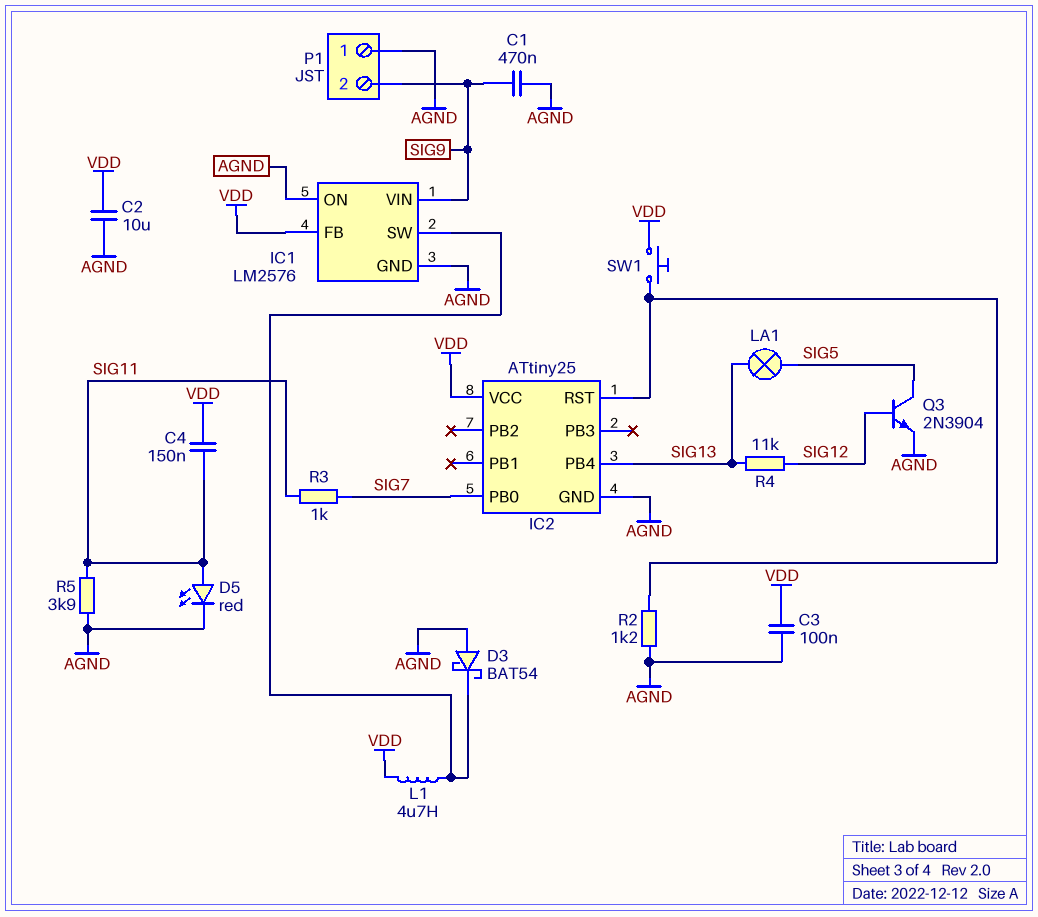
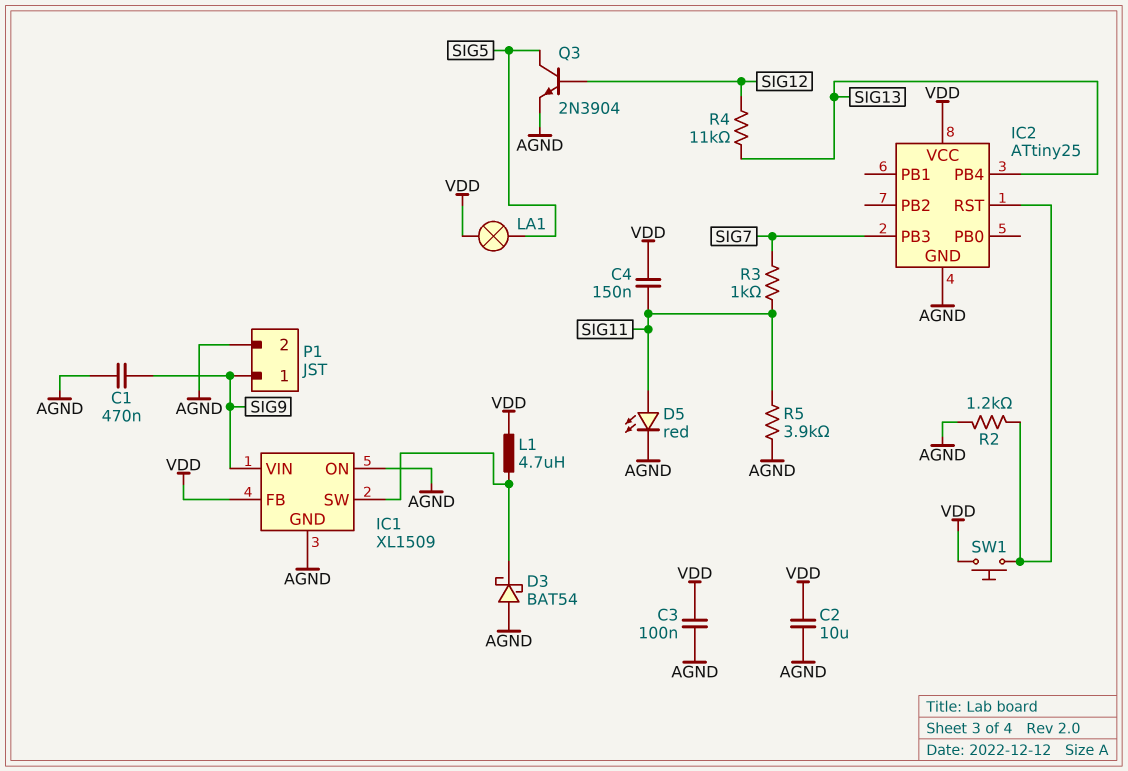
IC1: LM2576 -> XL1509
IC2 pin PB0: SIG7 -> none
IC2 pin PB3: none -> SIG7
LA1: lamp (SIG5, SIG13) -> lamp (SIG5, VDD)
P1 pin 1: AGND -> SIG9
P1 pin 2: SIG9 -> AGND

